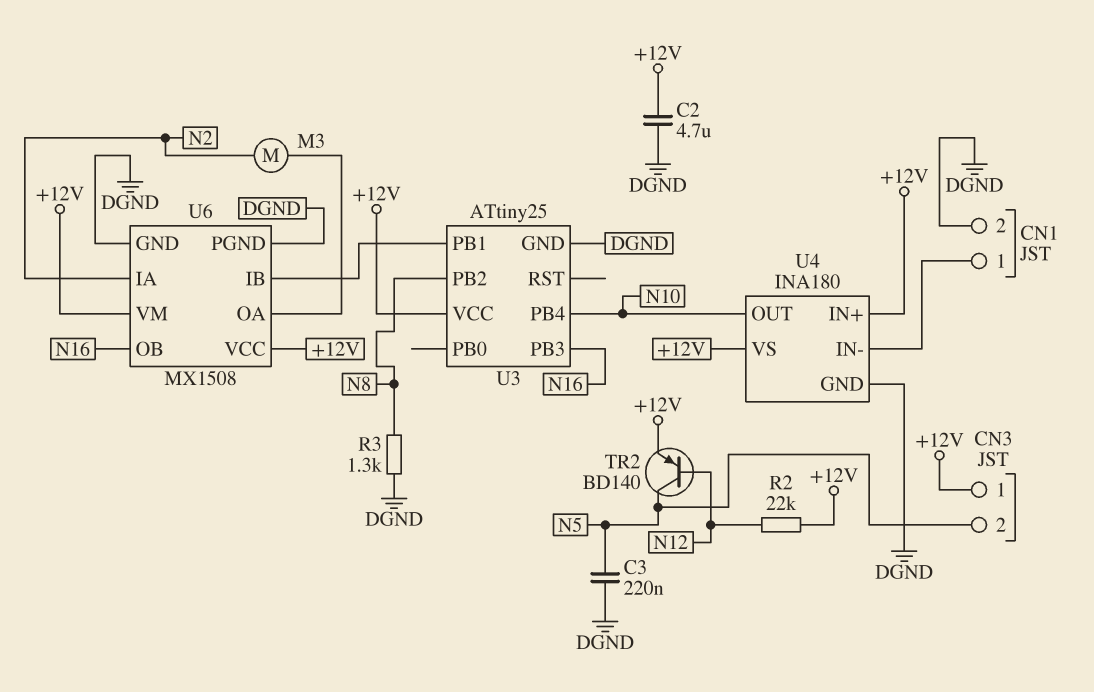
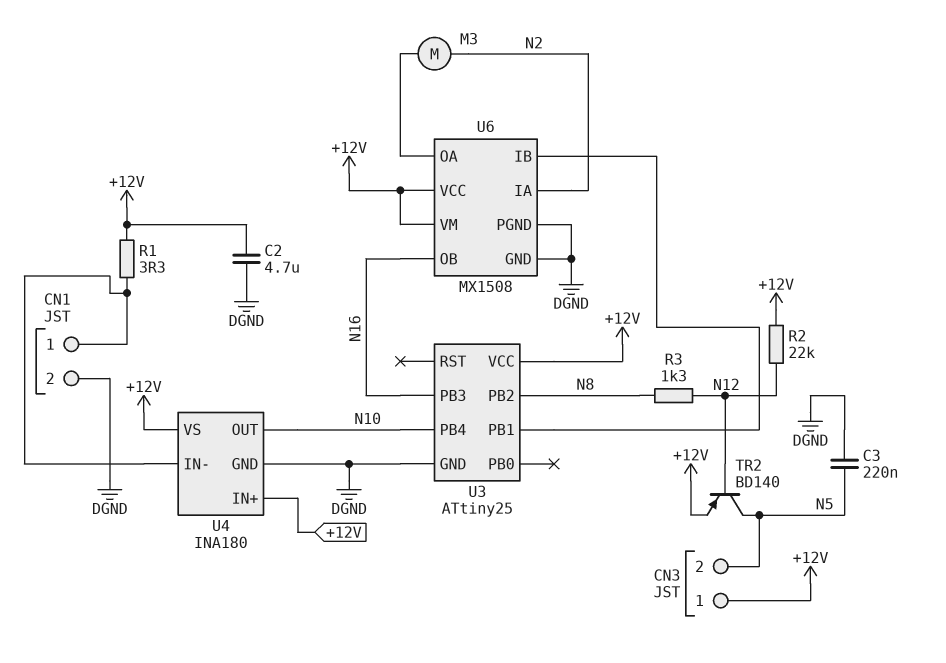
R1: none -> 3.3 (+12V, CN1/1)
R3: 1.3k (DGND, N8) -> 1.3k (N8, N12)

